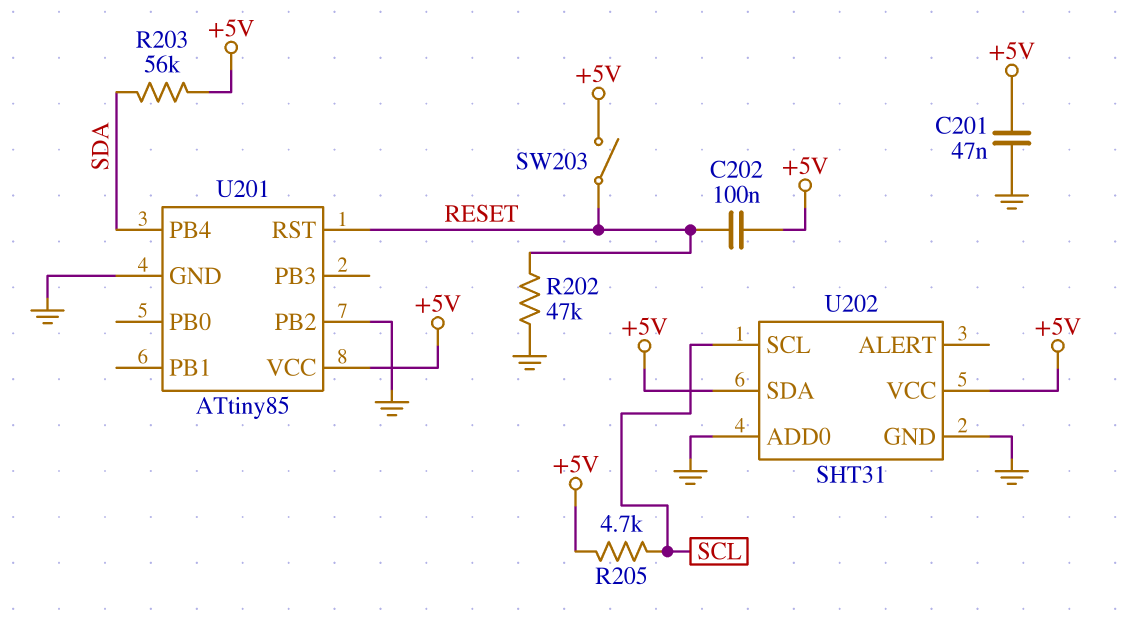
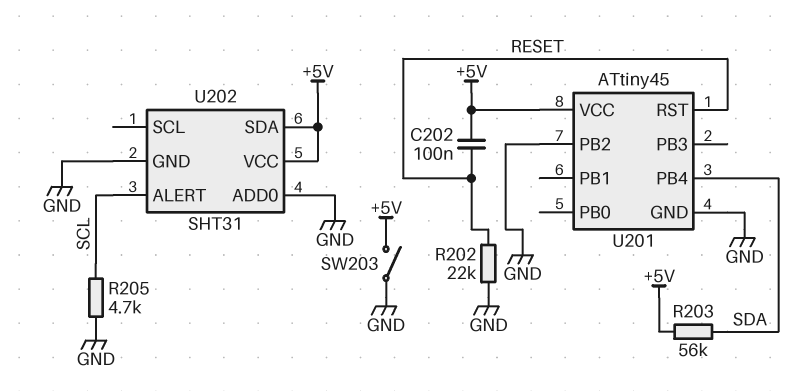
C201: 47nF (+5V, GND) -> none
R202: 47k (GND, RESET) -> 22k (GND, RESET)
R205: 4.7k (+5V, SCL) -> 4.7k (GND, SCL)
SW203: switch (+5V, RESET) -> switch (+5V, GND)
U201: ATtiny85 -> ATtiny45
U202 pin ALERT: none -> SCL
U202 pin SCL: SCL -> none

